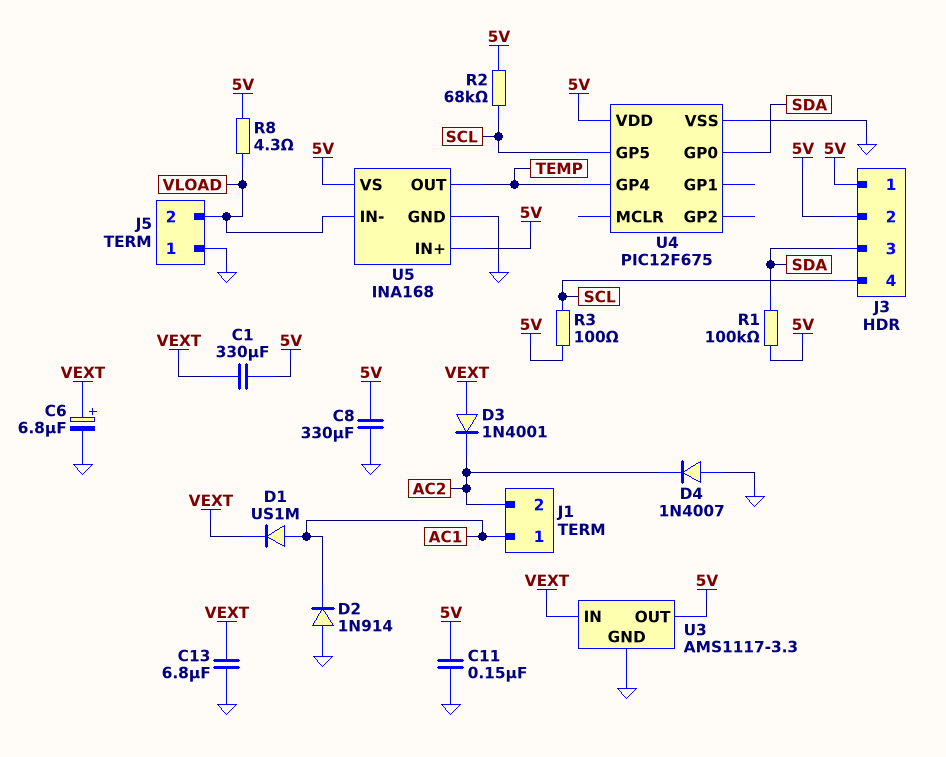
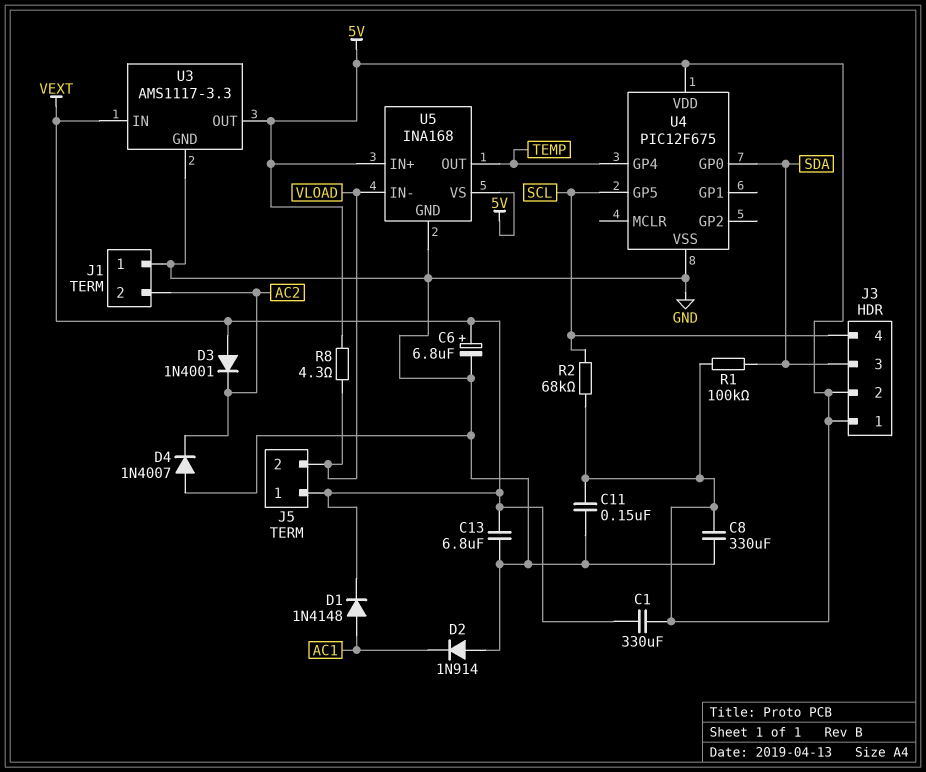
D1: diode US1M (A AC1, K VEXT) -> diode 1N4148 (A AC1, K VEXT)
J1 pin 1: AC1 -> GND
J5 pin 1: GND -> VEXT
R3: 100 (5V, SCL) -> none

